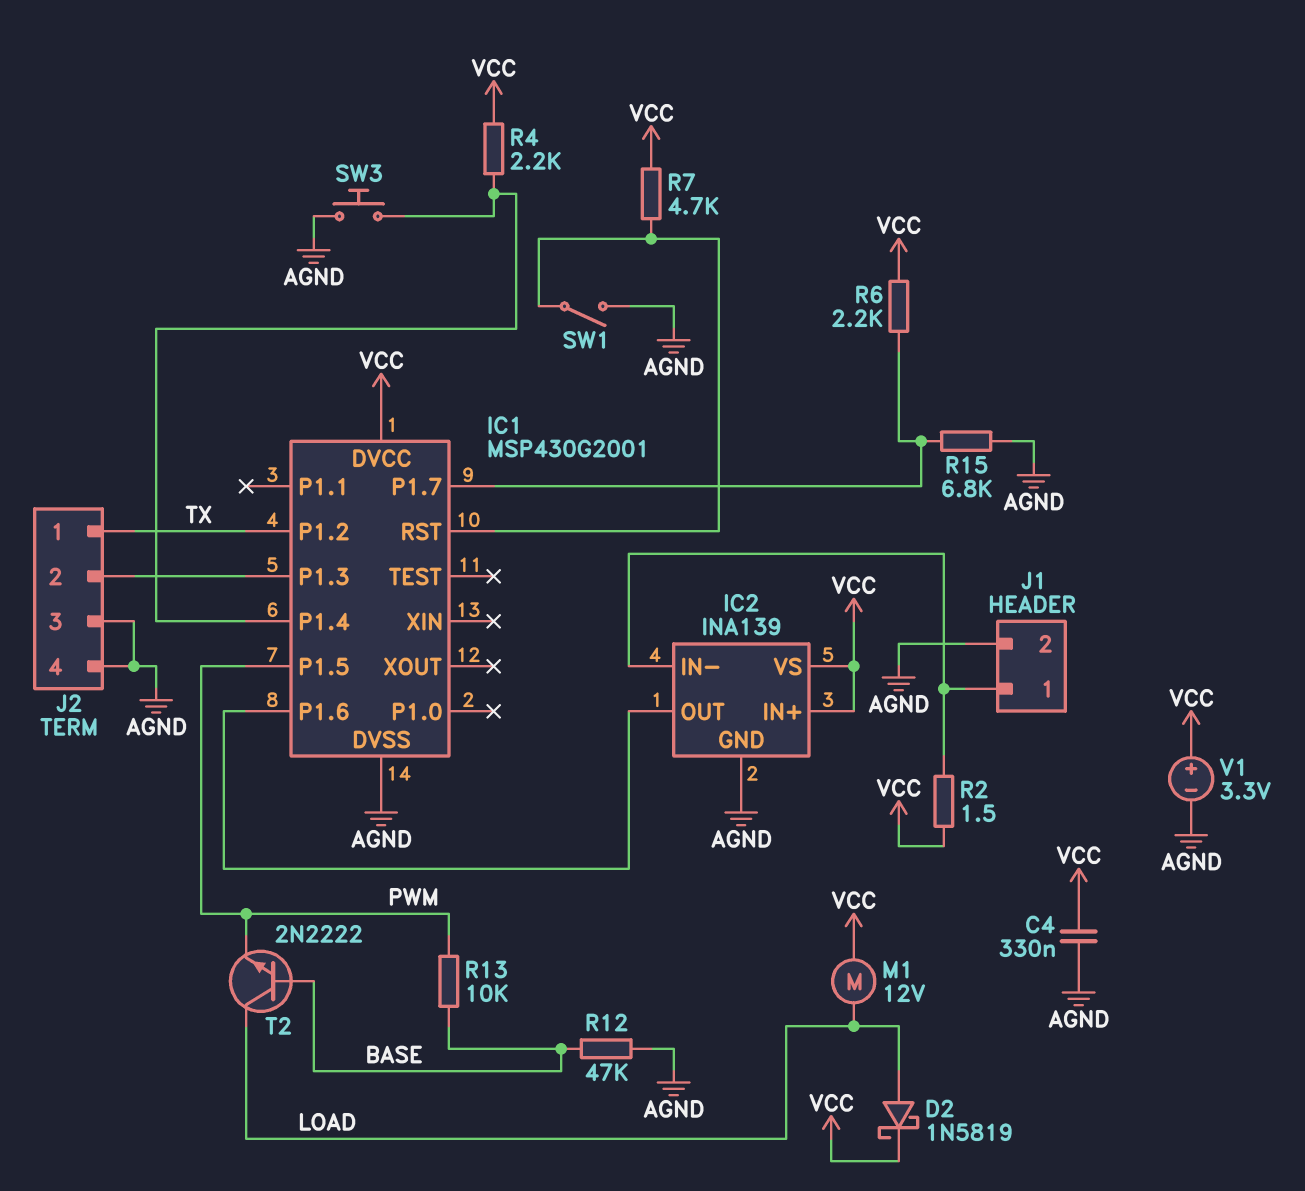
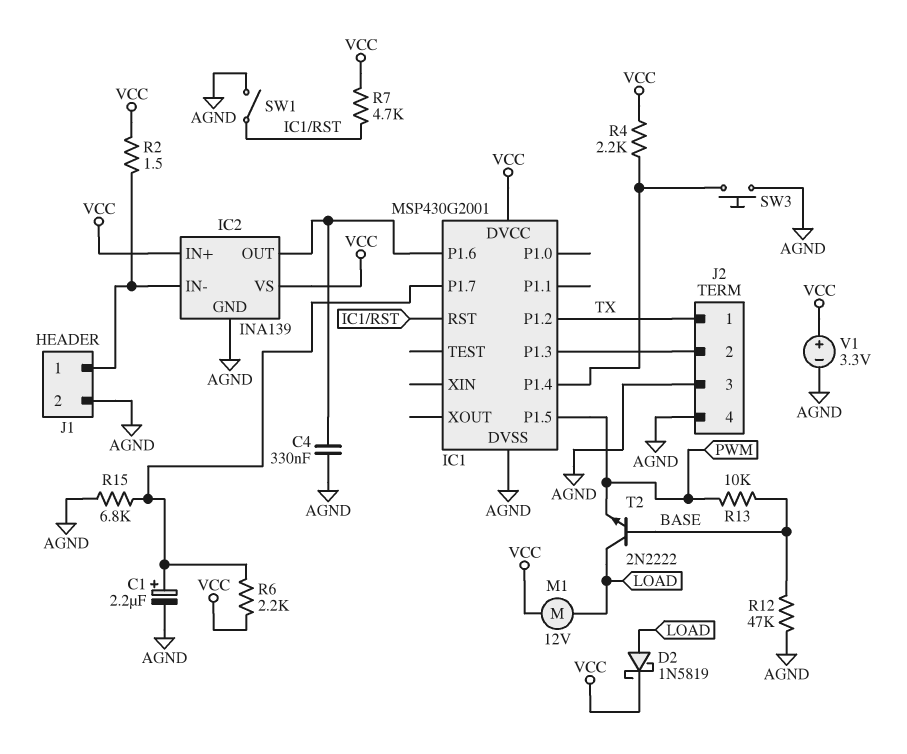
C1: none -> 2.2uF (plus IC1/P1.7, minus AGND)
C4: 330nF (AGND, VCC) -> 330nF (AGND, IC1/P1.6)

